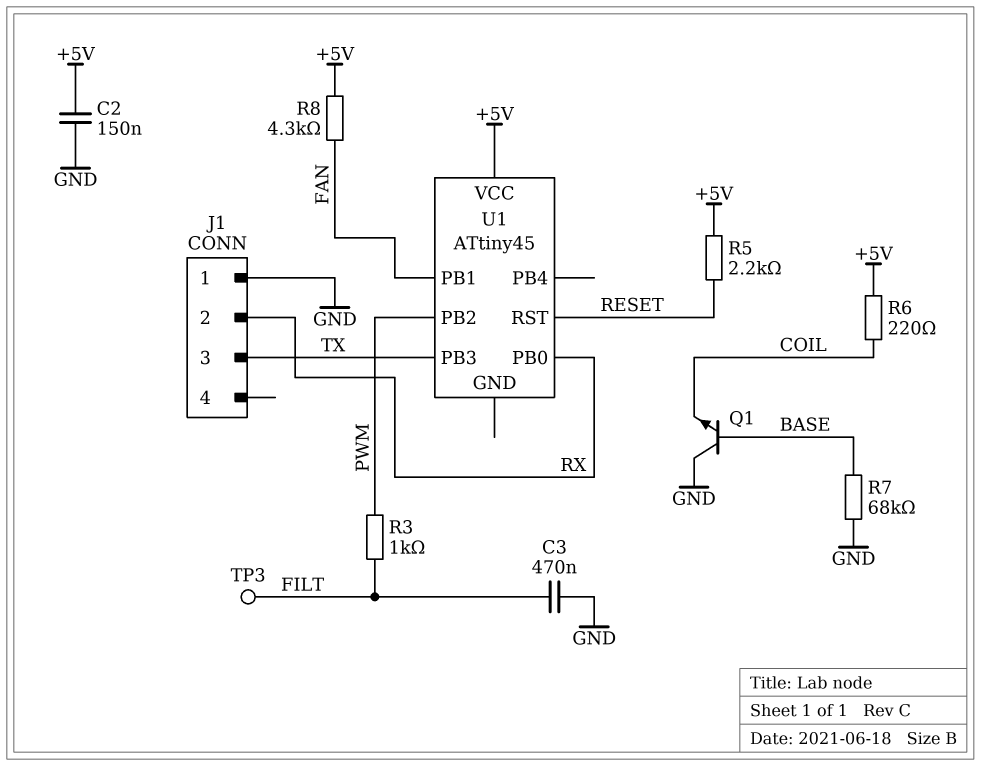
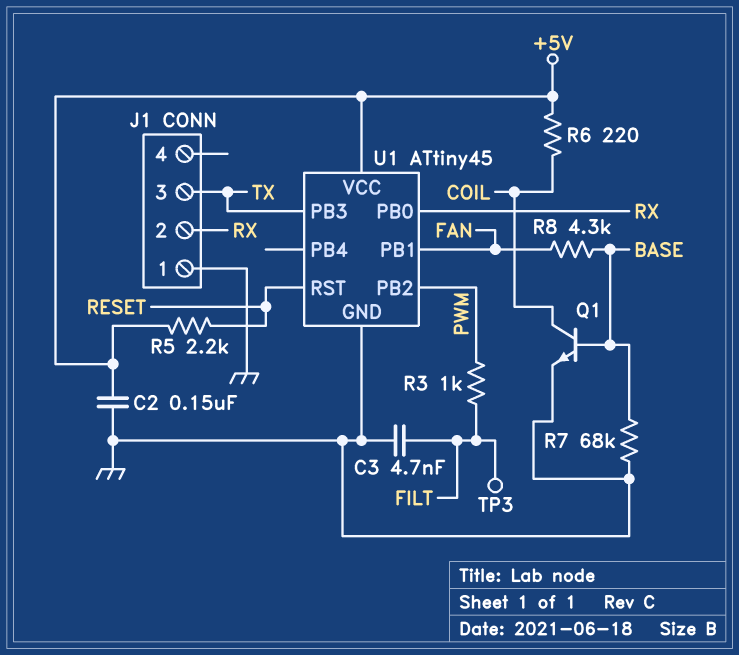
C3: 470nF (FILT, GND) -> 4.7nF (FILT, GND)
Q1: NPN (B BASE, C GND, E COIL) -> NPN (B BASE, C COIL, E GND)
R8: 4.3k (+5V, FAN) -> 4.3k (BASE, FAN)
U1 pin GND: none -> GND

